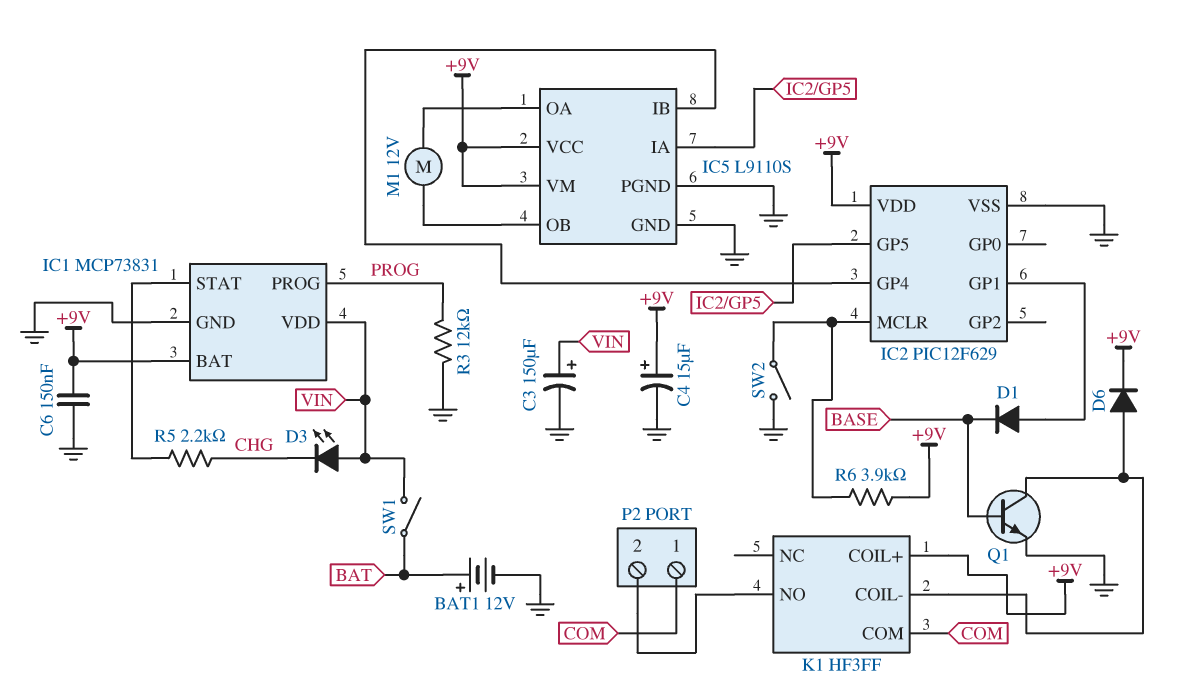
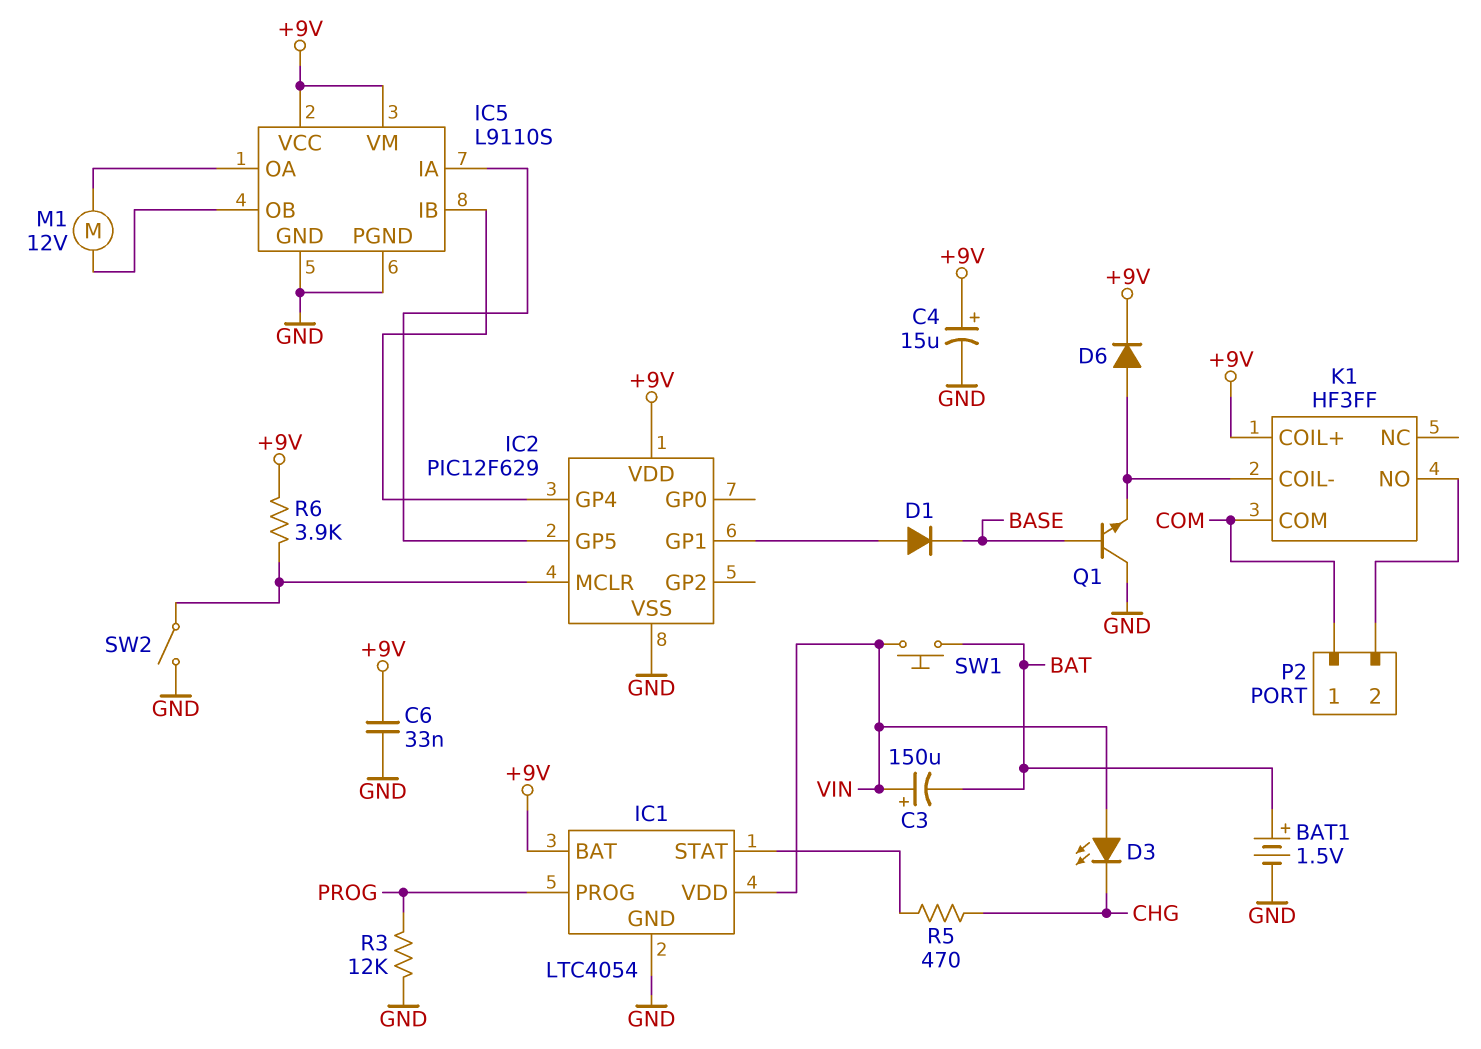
BAT1: 12V (plus BAT, minus GND) -> 1.5V (plus BAT, minus GND)
C3: 150uF (plus VIN, minus GND) -> 150uF (plus VIN, minus BAT)
C6: 150nF (+9V, GND) -> 33nF (+9V, GND)
IC1: MCP73831 -> LTC4054
Q1: NPN (B BASE, C K1/COIL-, E GND) -> NPN (B BASE, C GND, E K1/COIL-)
R5: 2.2k (CHG, IC1/STAT) -> 470 (CHG, IC1/STAT)
SW1: switch (BAT, VIN) -> button (BAT, VIN)

